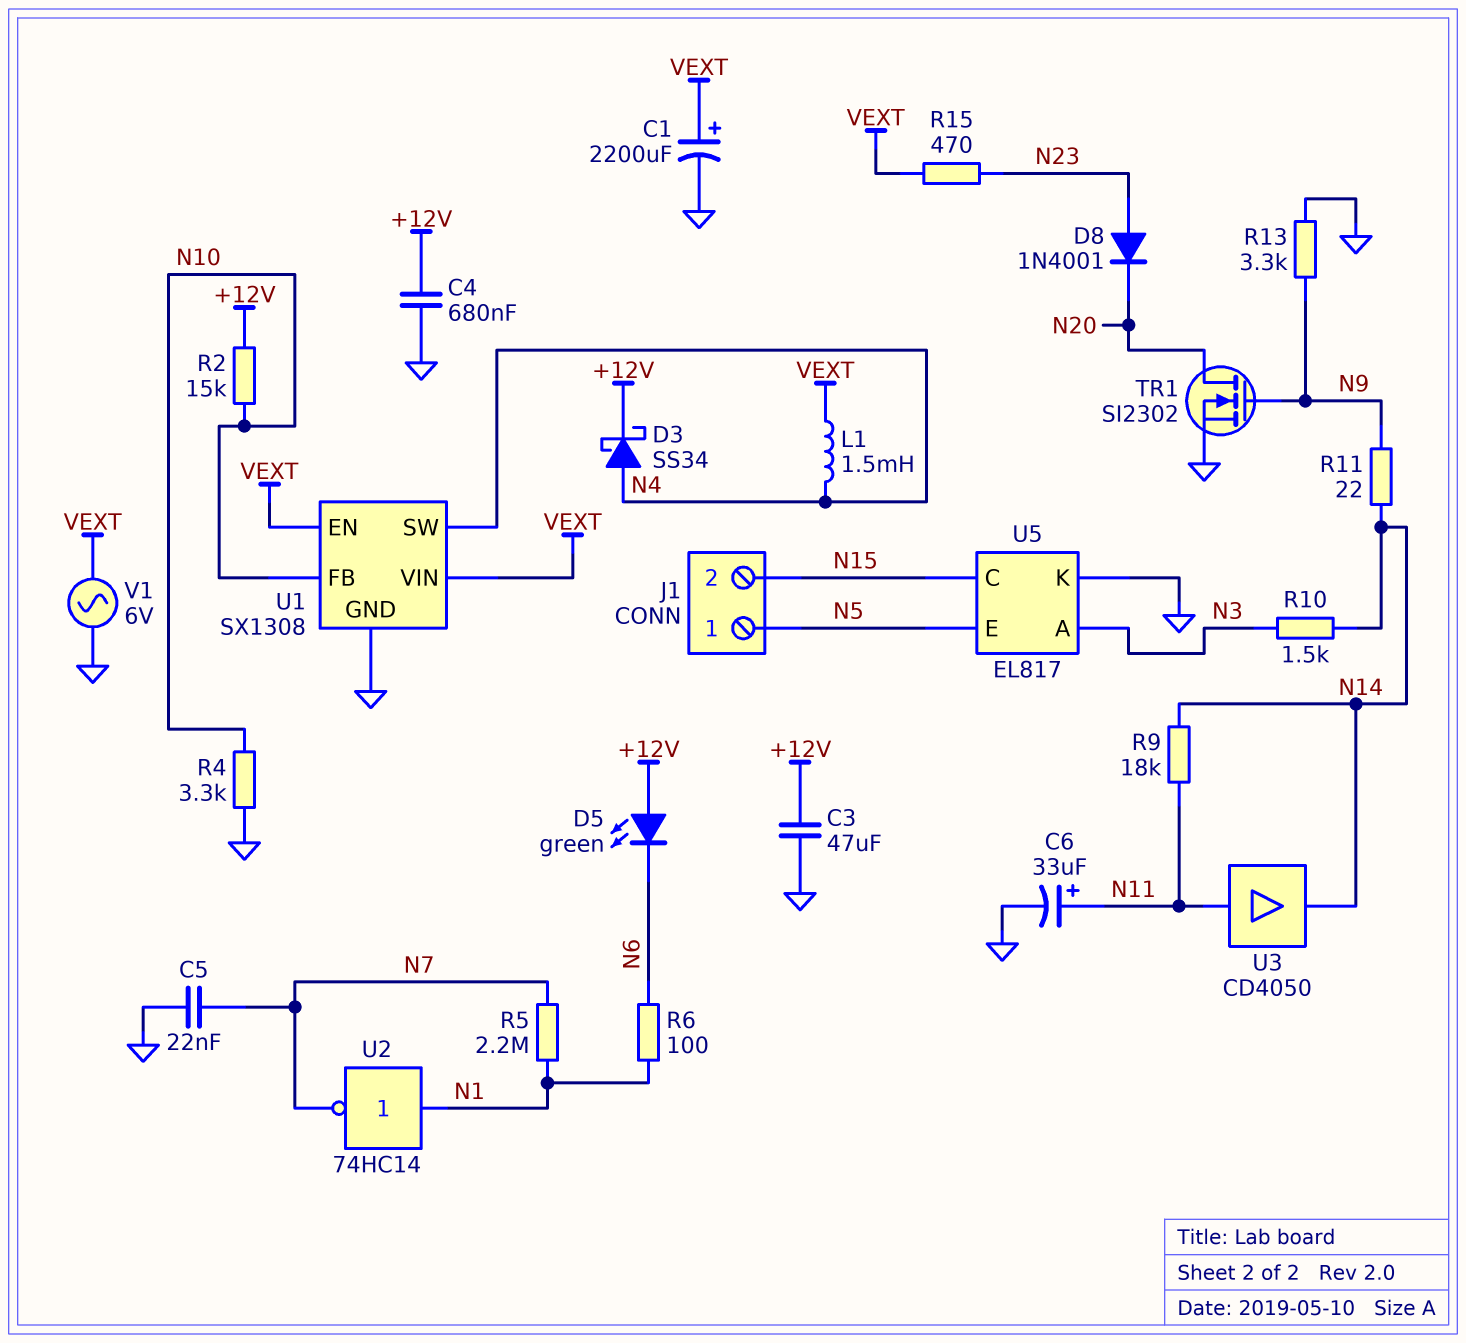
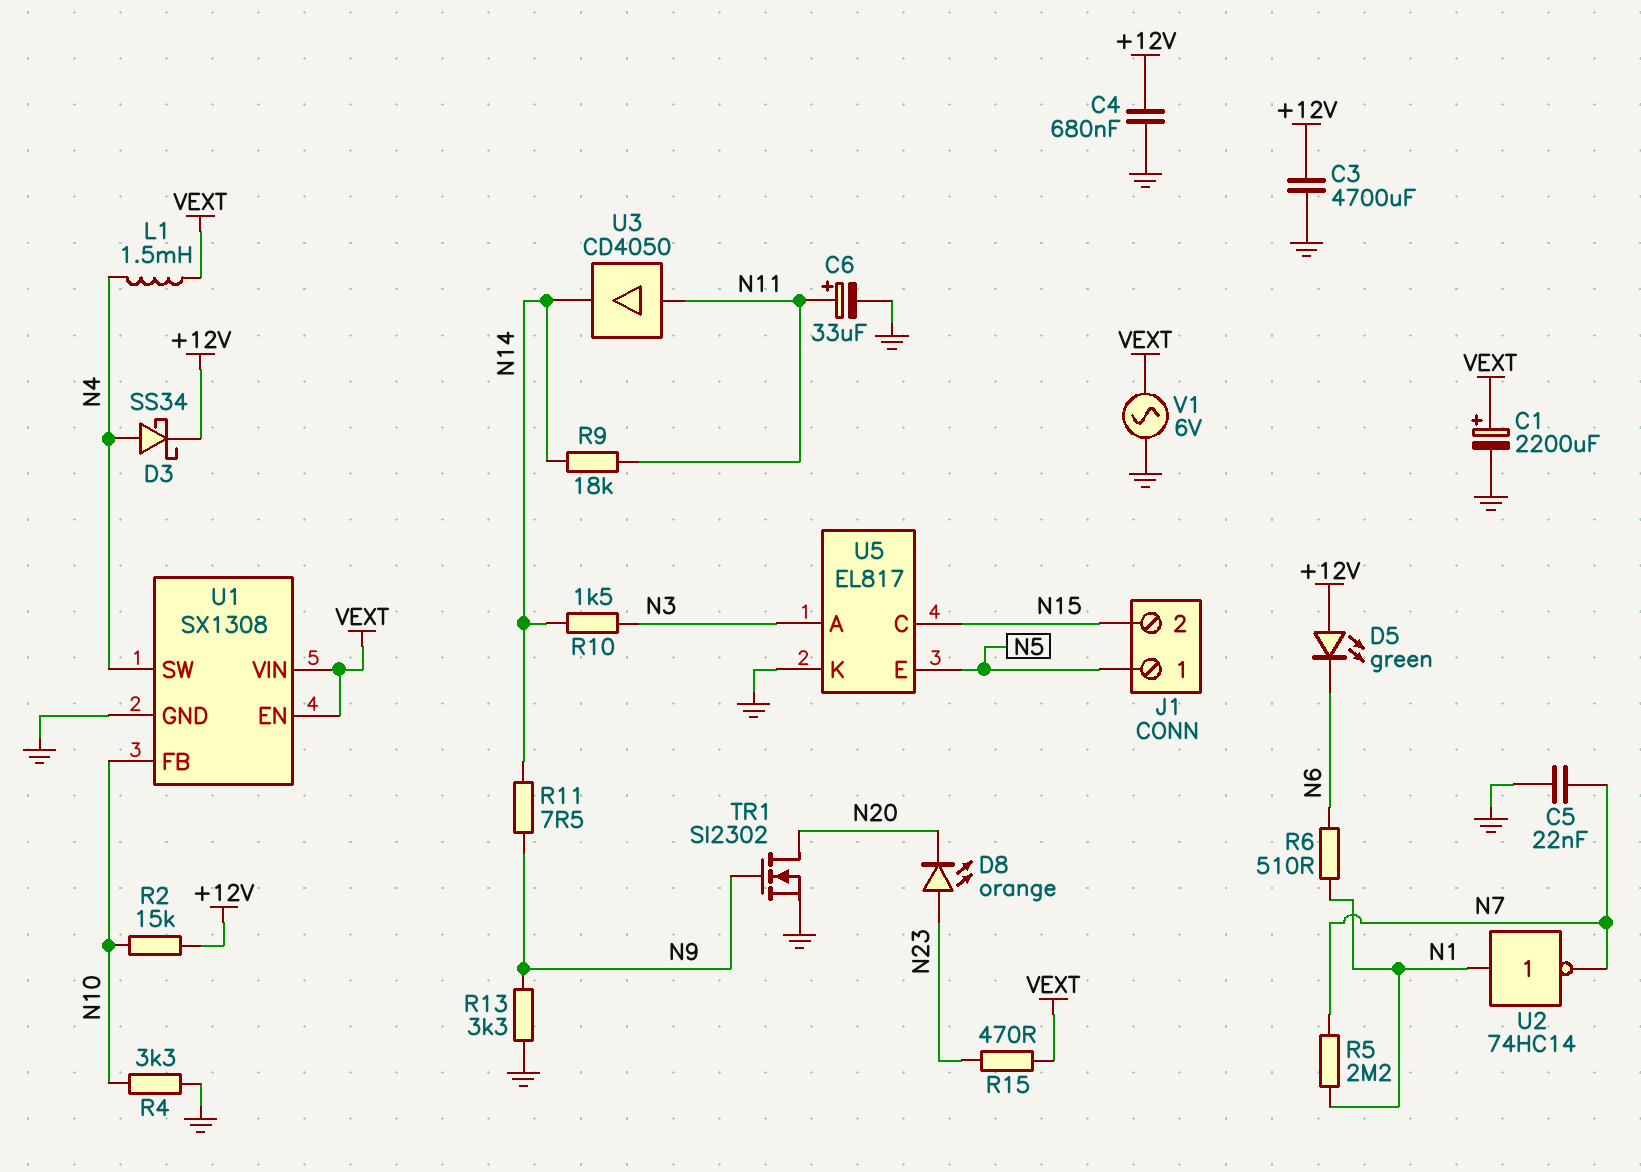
C3: 47uF (+12V, GND) -> 4700uF (+12V, GND)
D8: diode 1N4001 (A N23, K N20) -> LED orange (A N23, K N20)
R6: 100 (N1, N6) -> 510 (N1, N6)
R11: 22 (N9, N14) -> 7.5 (N9, N14)

